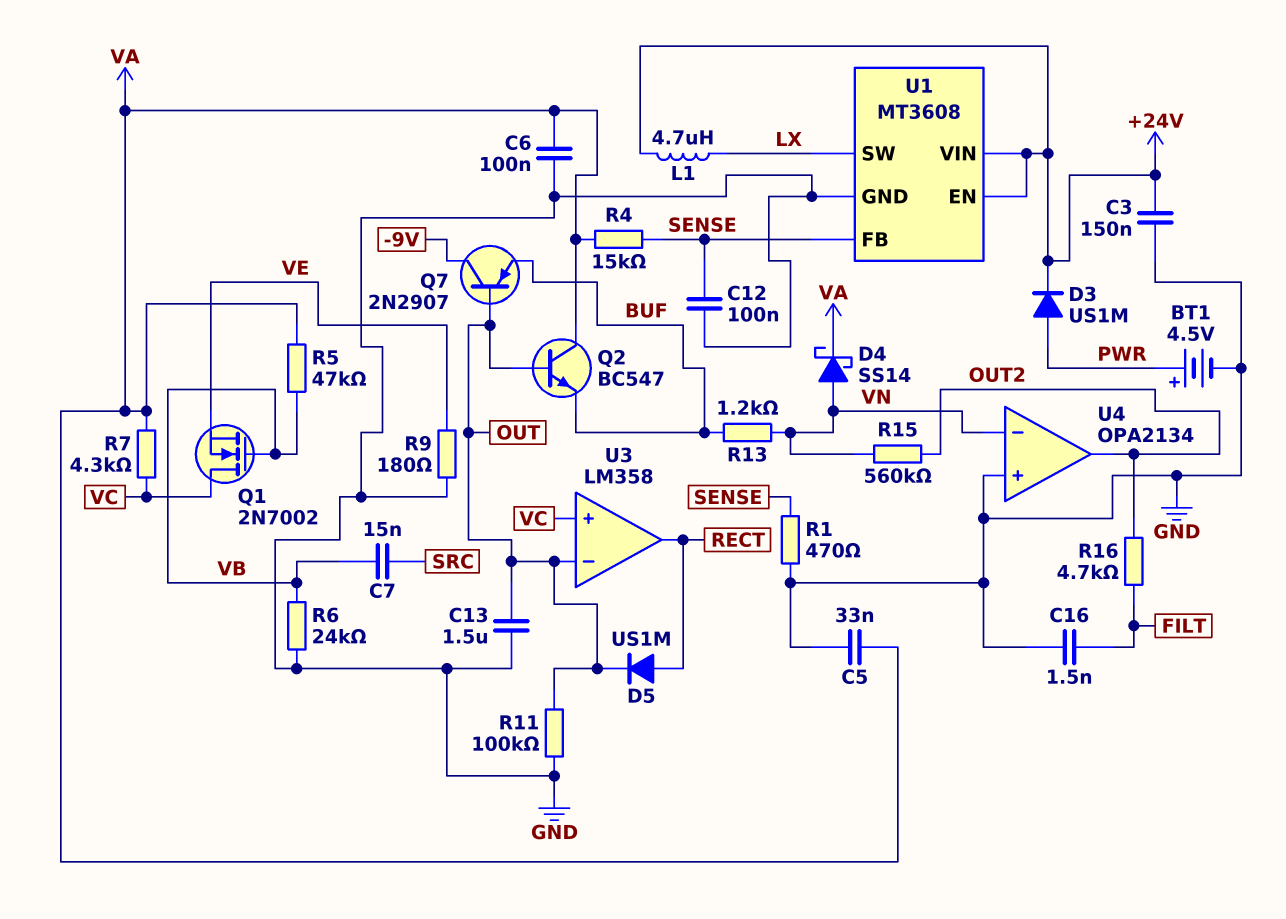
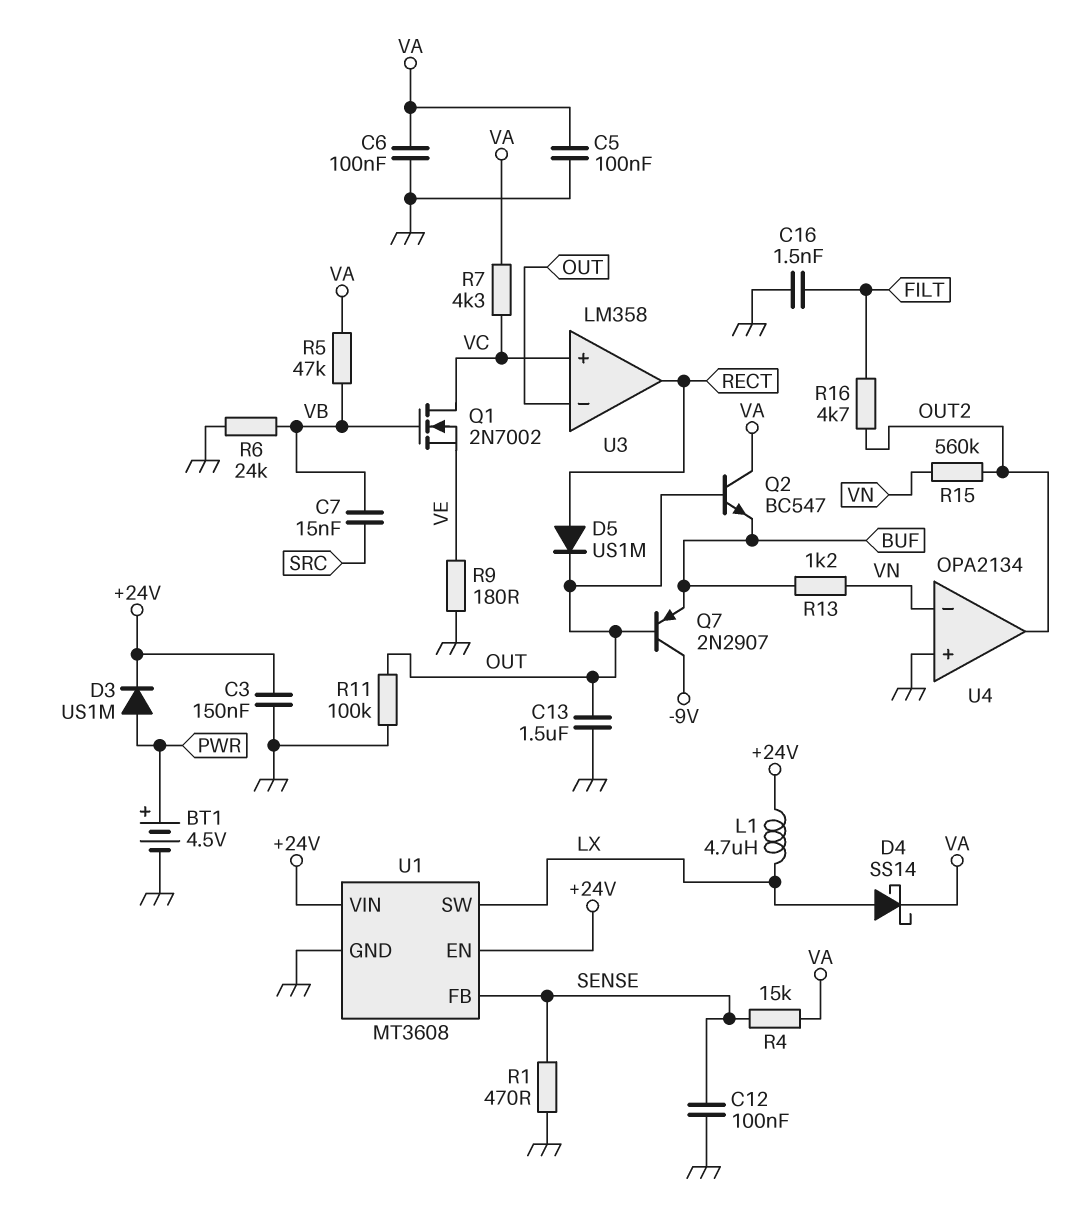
C5: 33nF (GND, VA) -> 100nF (GND, VA)
D4: schottky SS14 (A VN, K VA) -> schottky SS14 (A LX, K VA)

